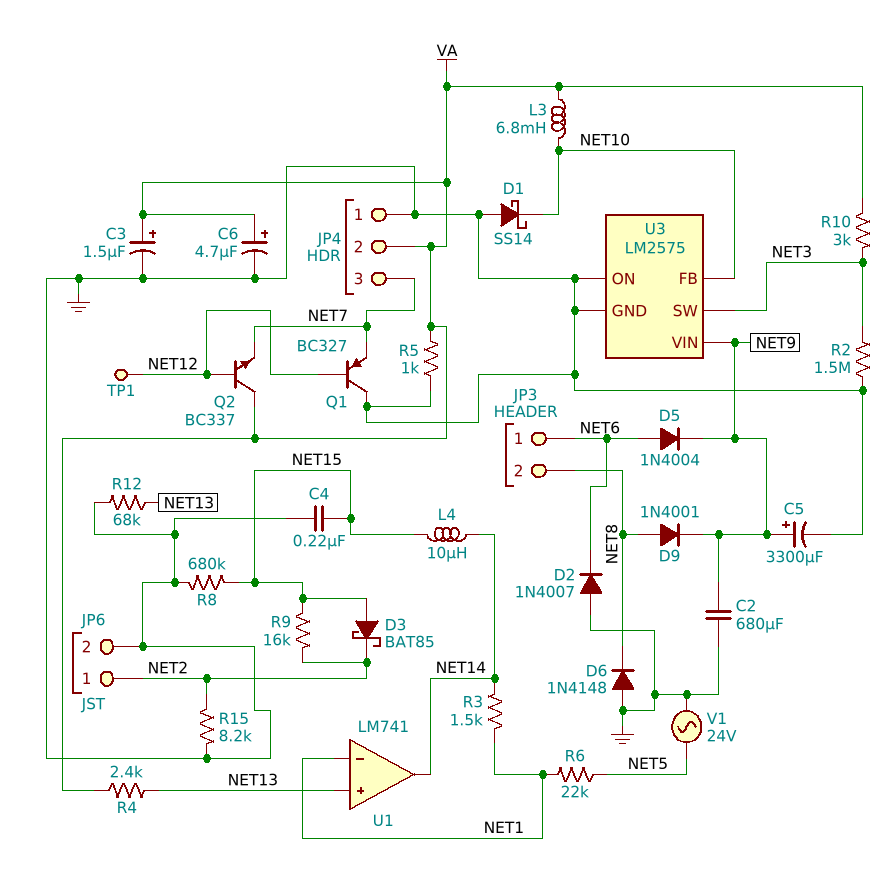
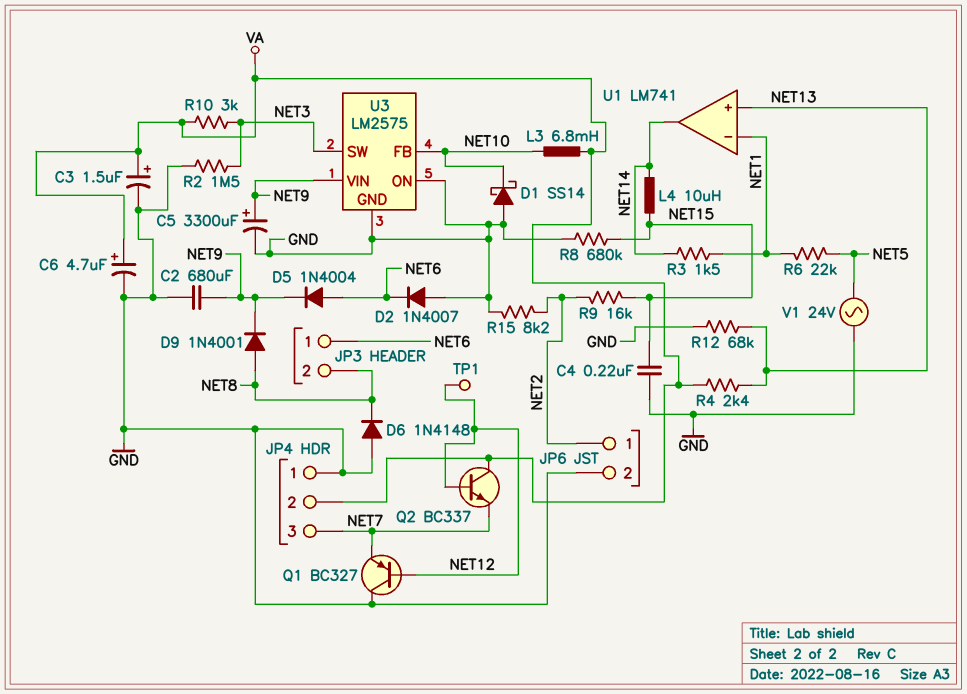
D3: schottky BAT85 (A NET15, K NET2) -> none
R5: 1k (GND, VA) -> none

